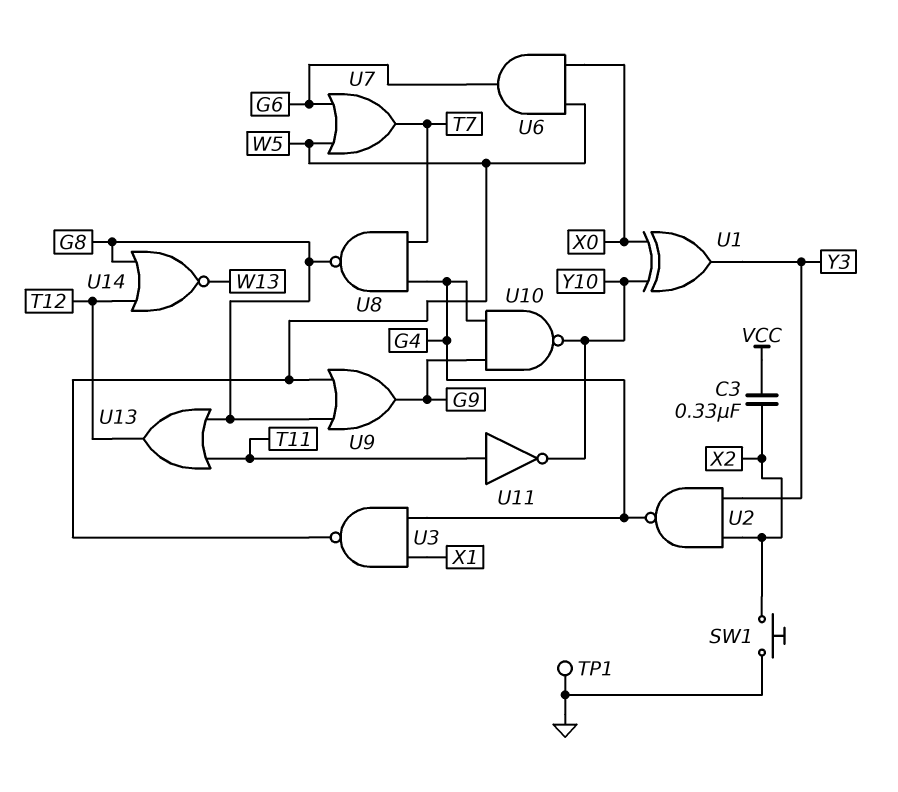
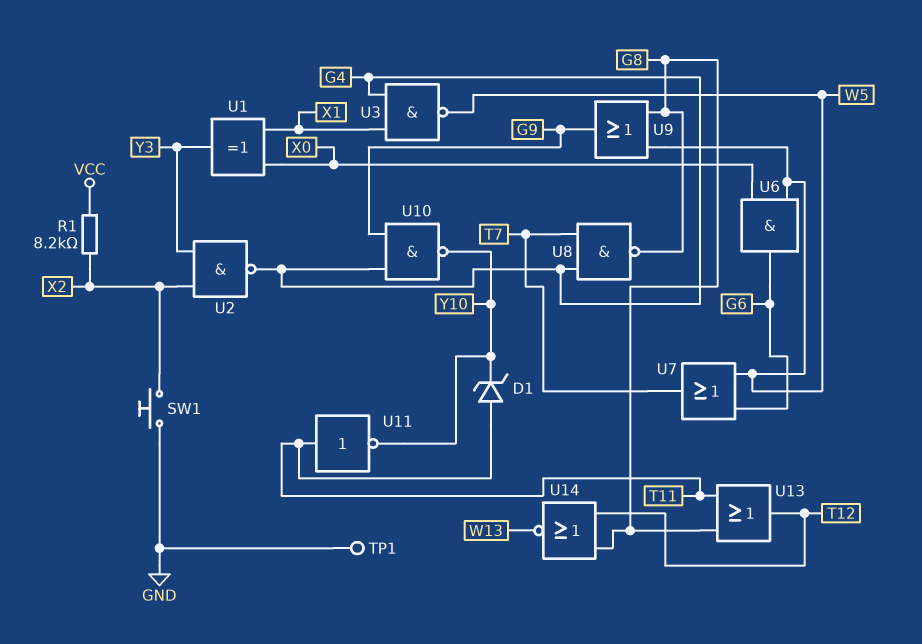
C3: 330nF (VCC, X2) -> none
D1: none -> zener (A T11, K Y10)
R1: none -> 8.2k (VCC, X2)
U1: XOR (in X0, in Y10, out Y3) -> XOR (in X0, in X1, out Y3)

